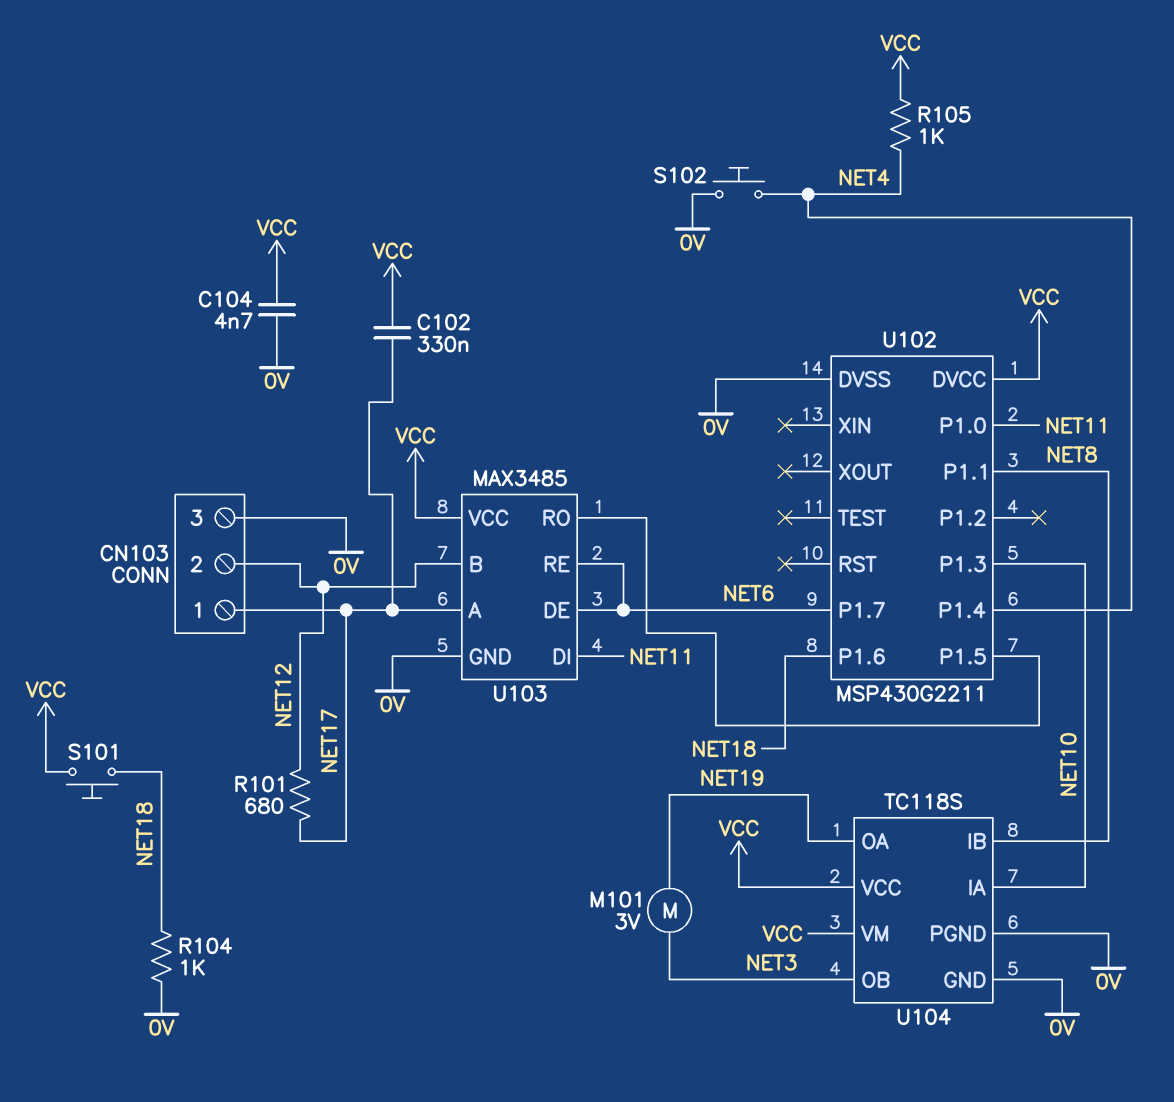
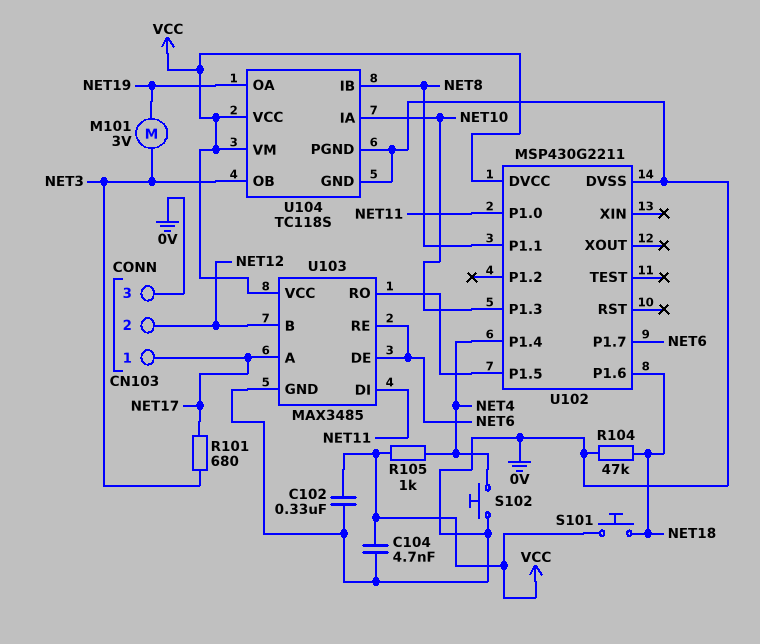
C102: 330nF (NET17, VCC) -> 330nF (0V, VCC)
R101: 680 (NET12, NET17) -> 680 (NET3, NET17)
R104: 1k (0V, NET18) -> 47k (0V, NET18)

